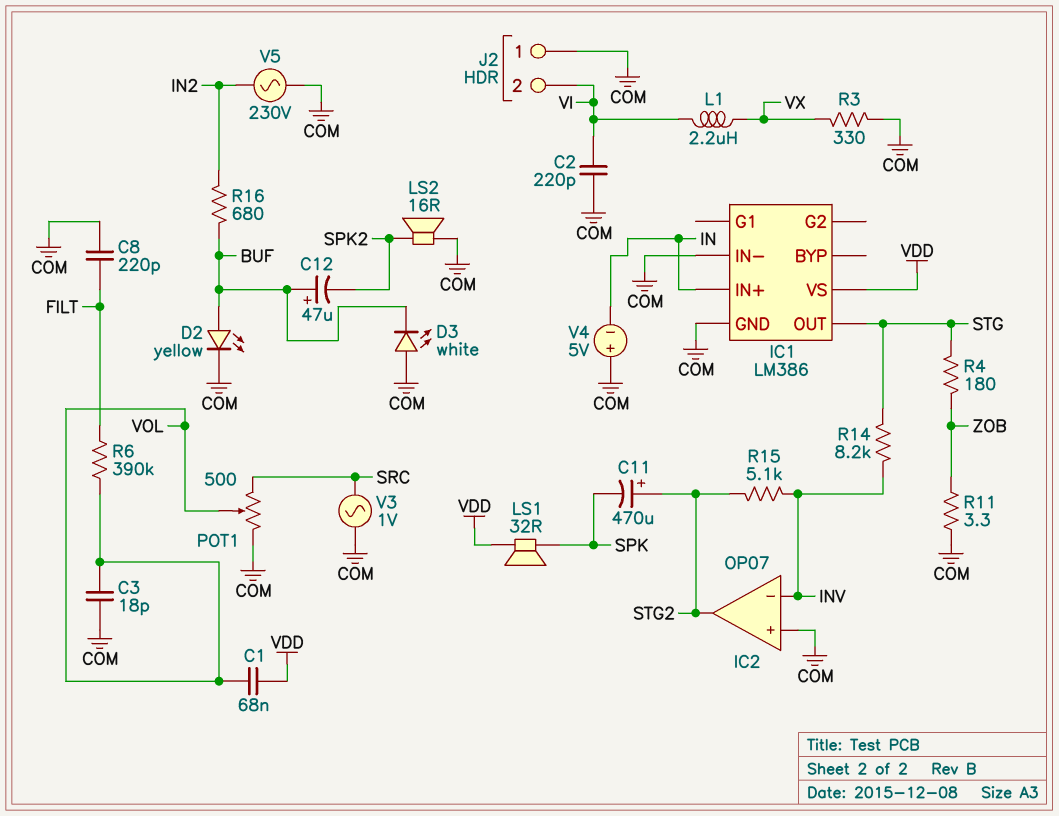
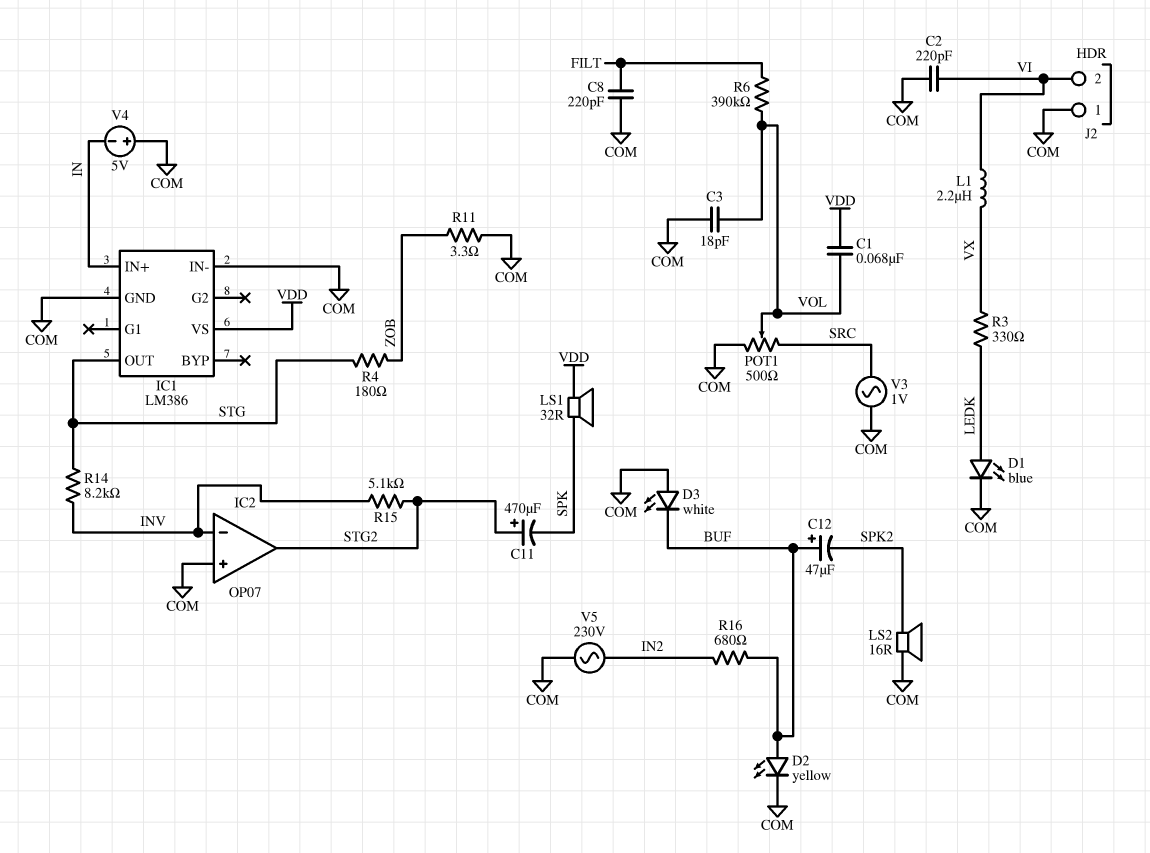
D1: none -> LED blue (A LEDK, K COM)
R3: 330 (COM, VX) -> 330 (LEDK, VX)

